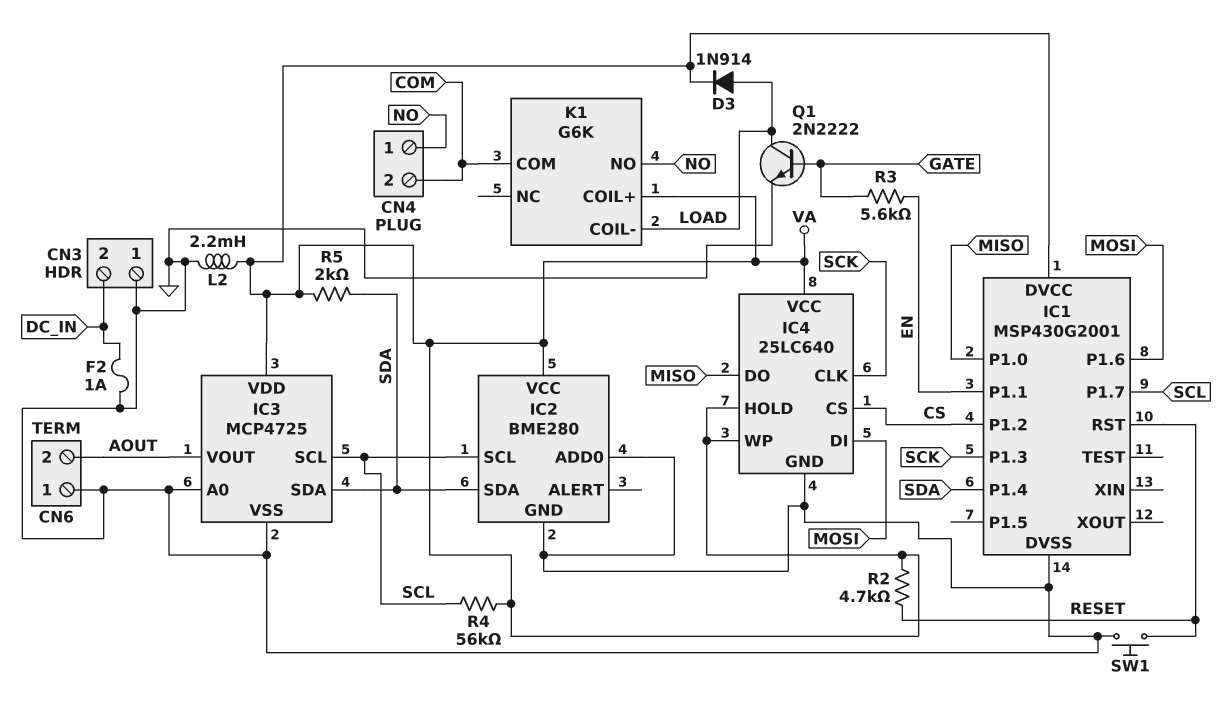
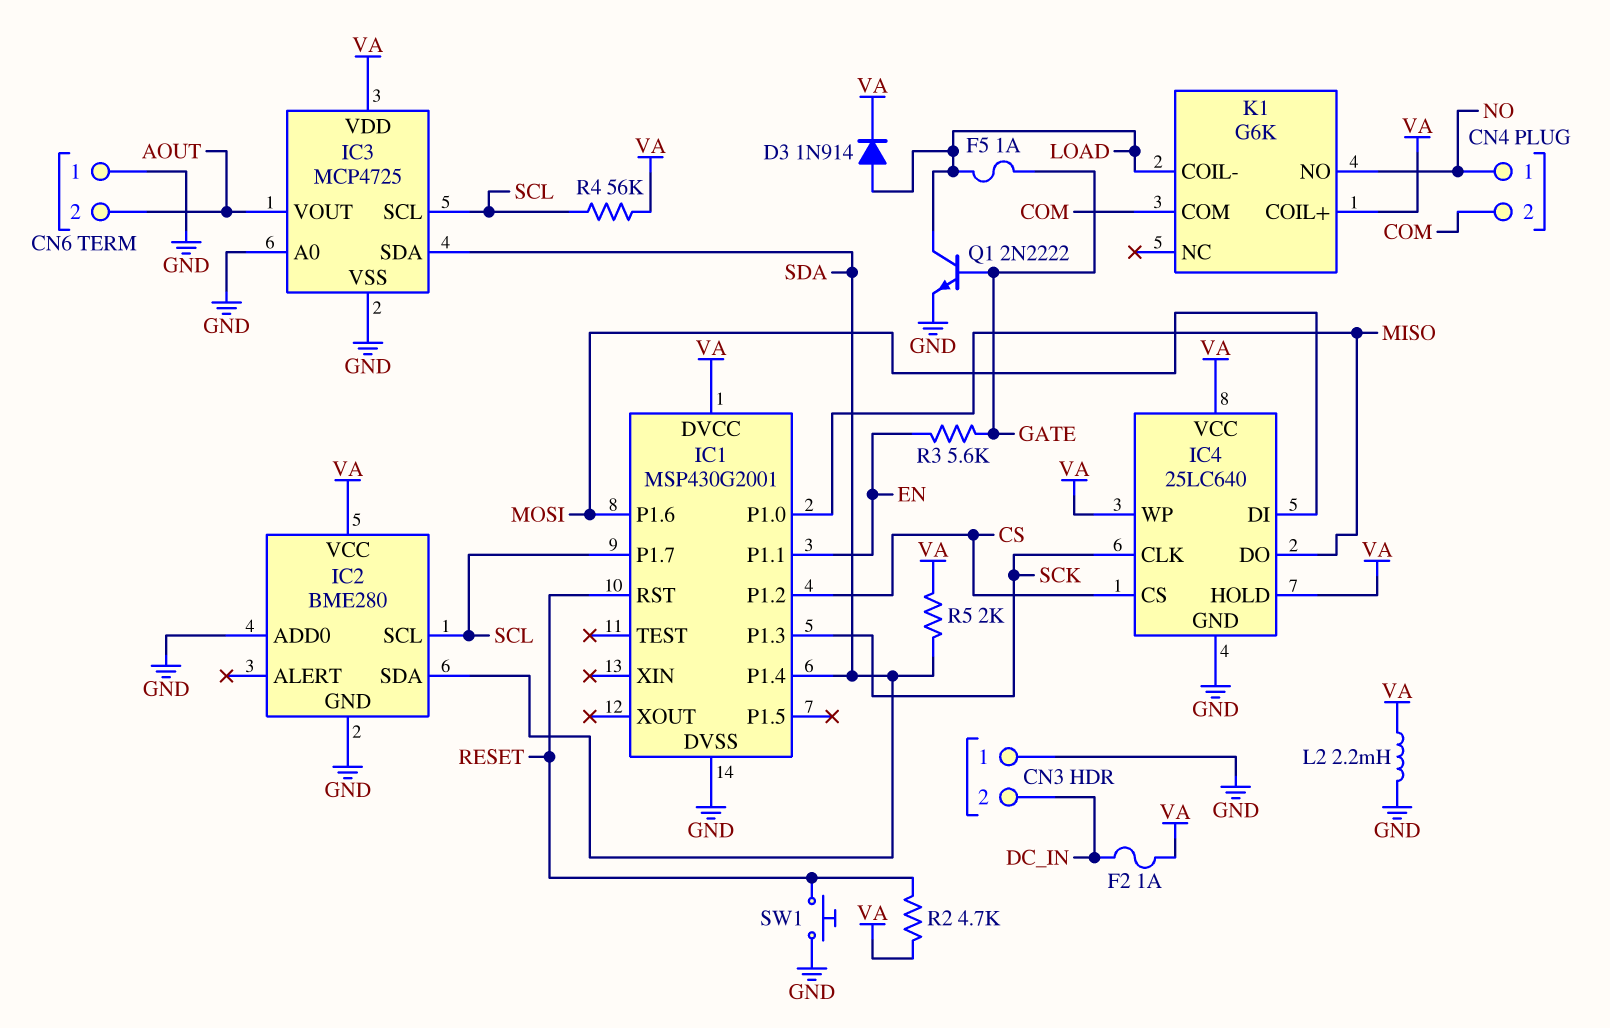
F2: 1A (DC_IN, GND) -> 1A (DC_IN, VA)
F5: none -> 1A (GATE, LOAD)

